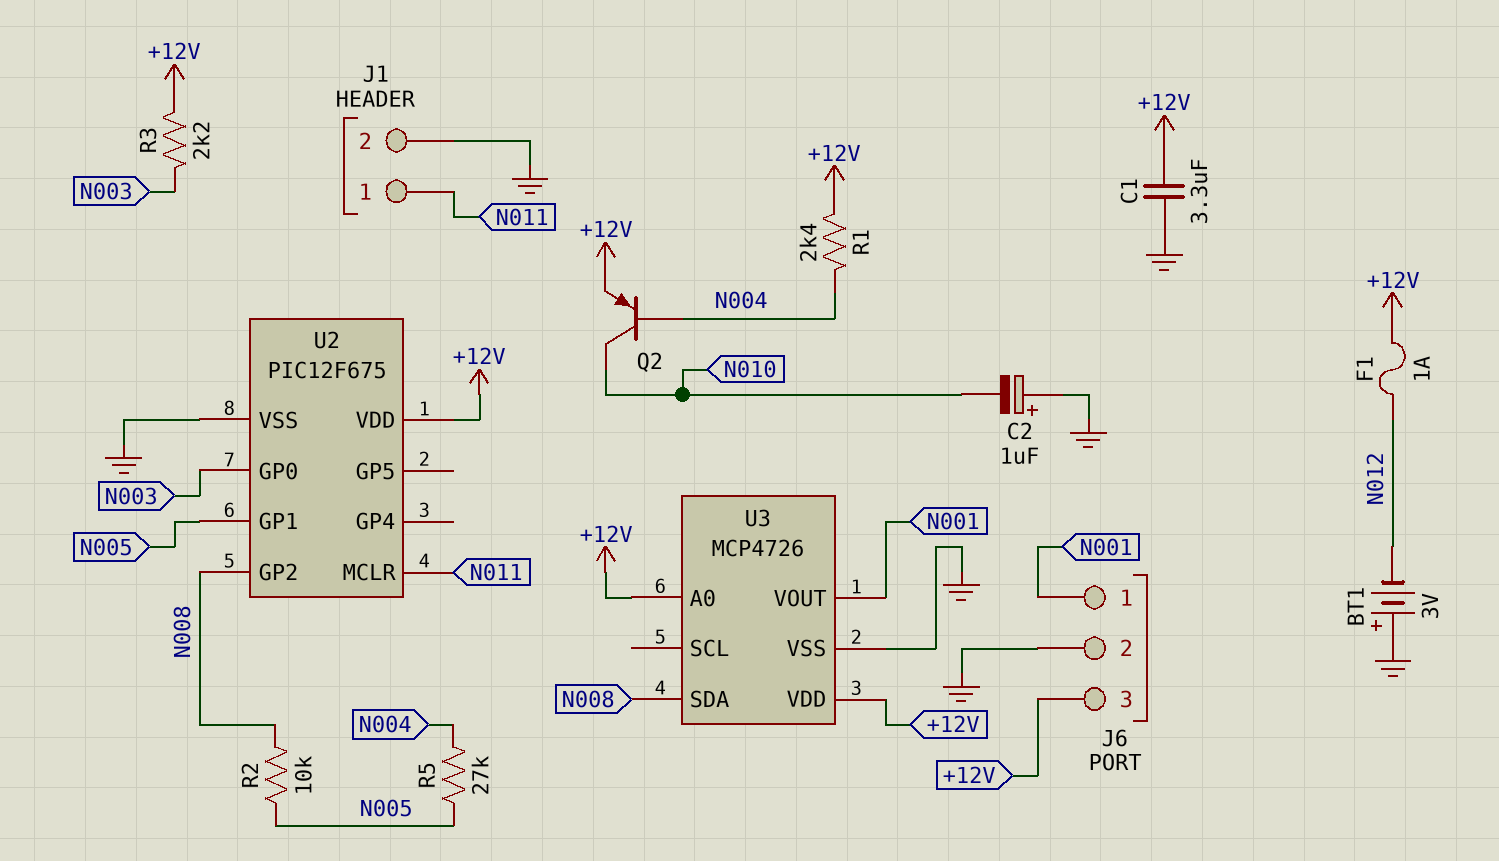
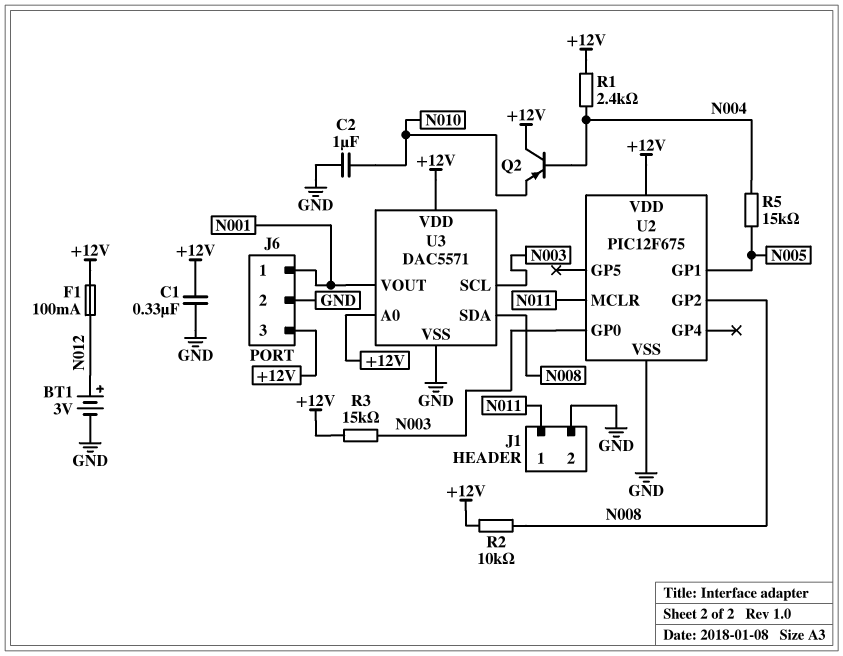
BT1: 3V (plus GND, minus N012) -> 3V (plus N012, minus GND)
C1: 3.3uF (+12V, GND) -> 330nF (+12V, GND)
C2: 1uF (plus GND, minus N010) -> 1uF (GND, N010)
F1: 1A (+12V, N012) -> 100mA (+12V, N012)
Q2: PNP (B N004, C N010, E +12V) -> PNP (B N004, C +12V, E N010)
R2: 10k (N005, N008) -> 10k (+12V, N008)
R3: 2.2k (+12V, N003) -> 15k (+12V, N003)
R5: 27k (N004, N005) -> 15k (N004, N005)
U3: MCP4726 -> DAC5571
U3 pin SCL: none -> N003

